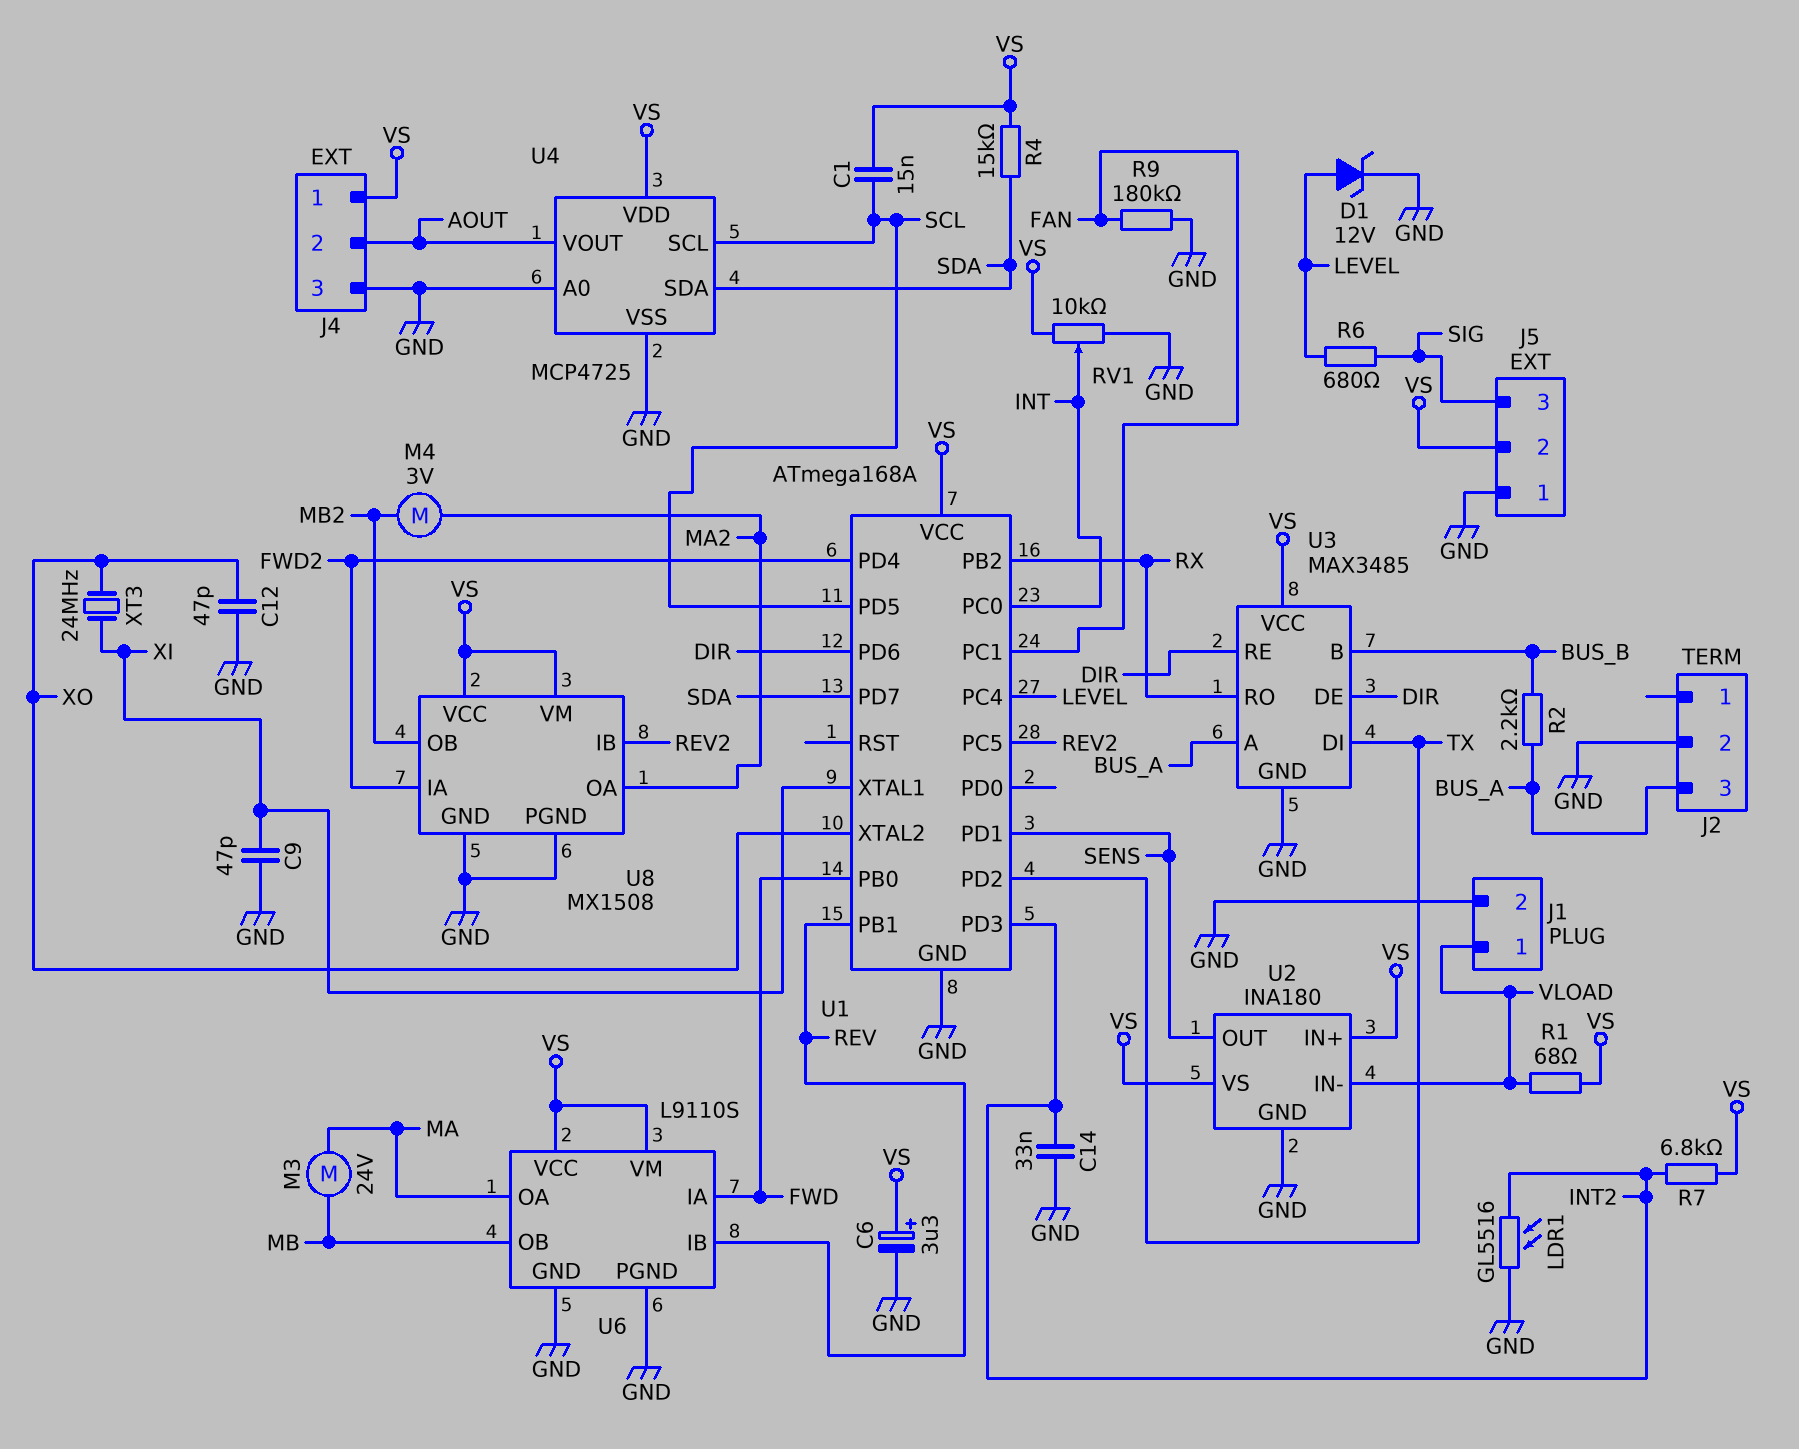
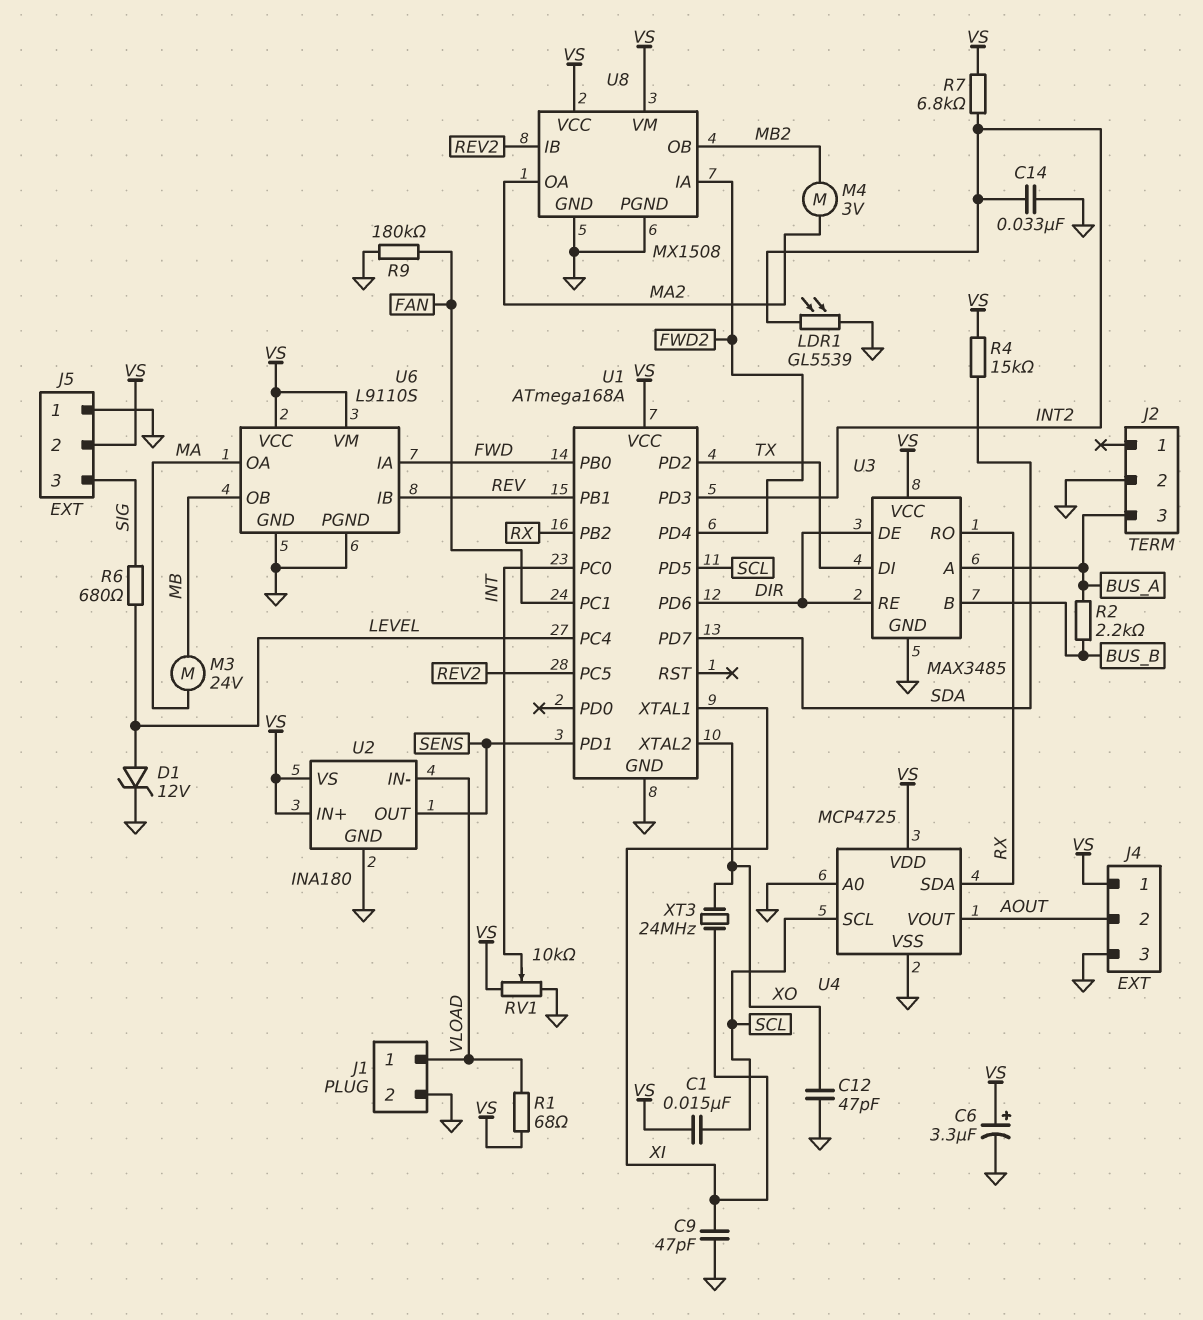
LDR1: GL5516 (GND, INT2) -> GL5539 (GND, INT2)
U4 pin SDA: SDA -> RX

